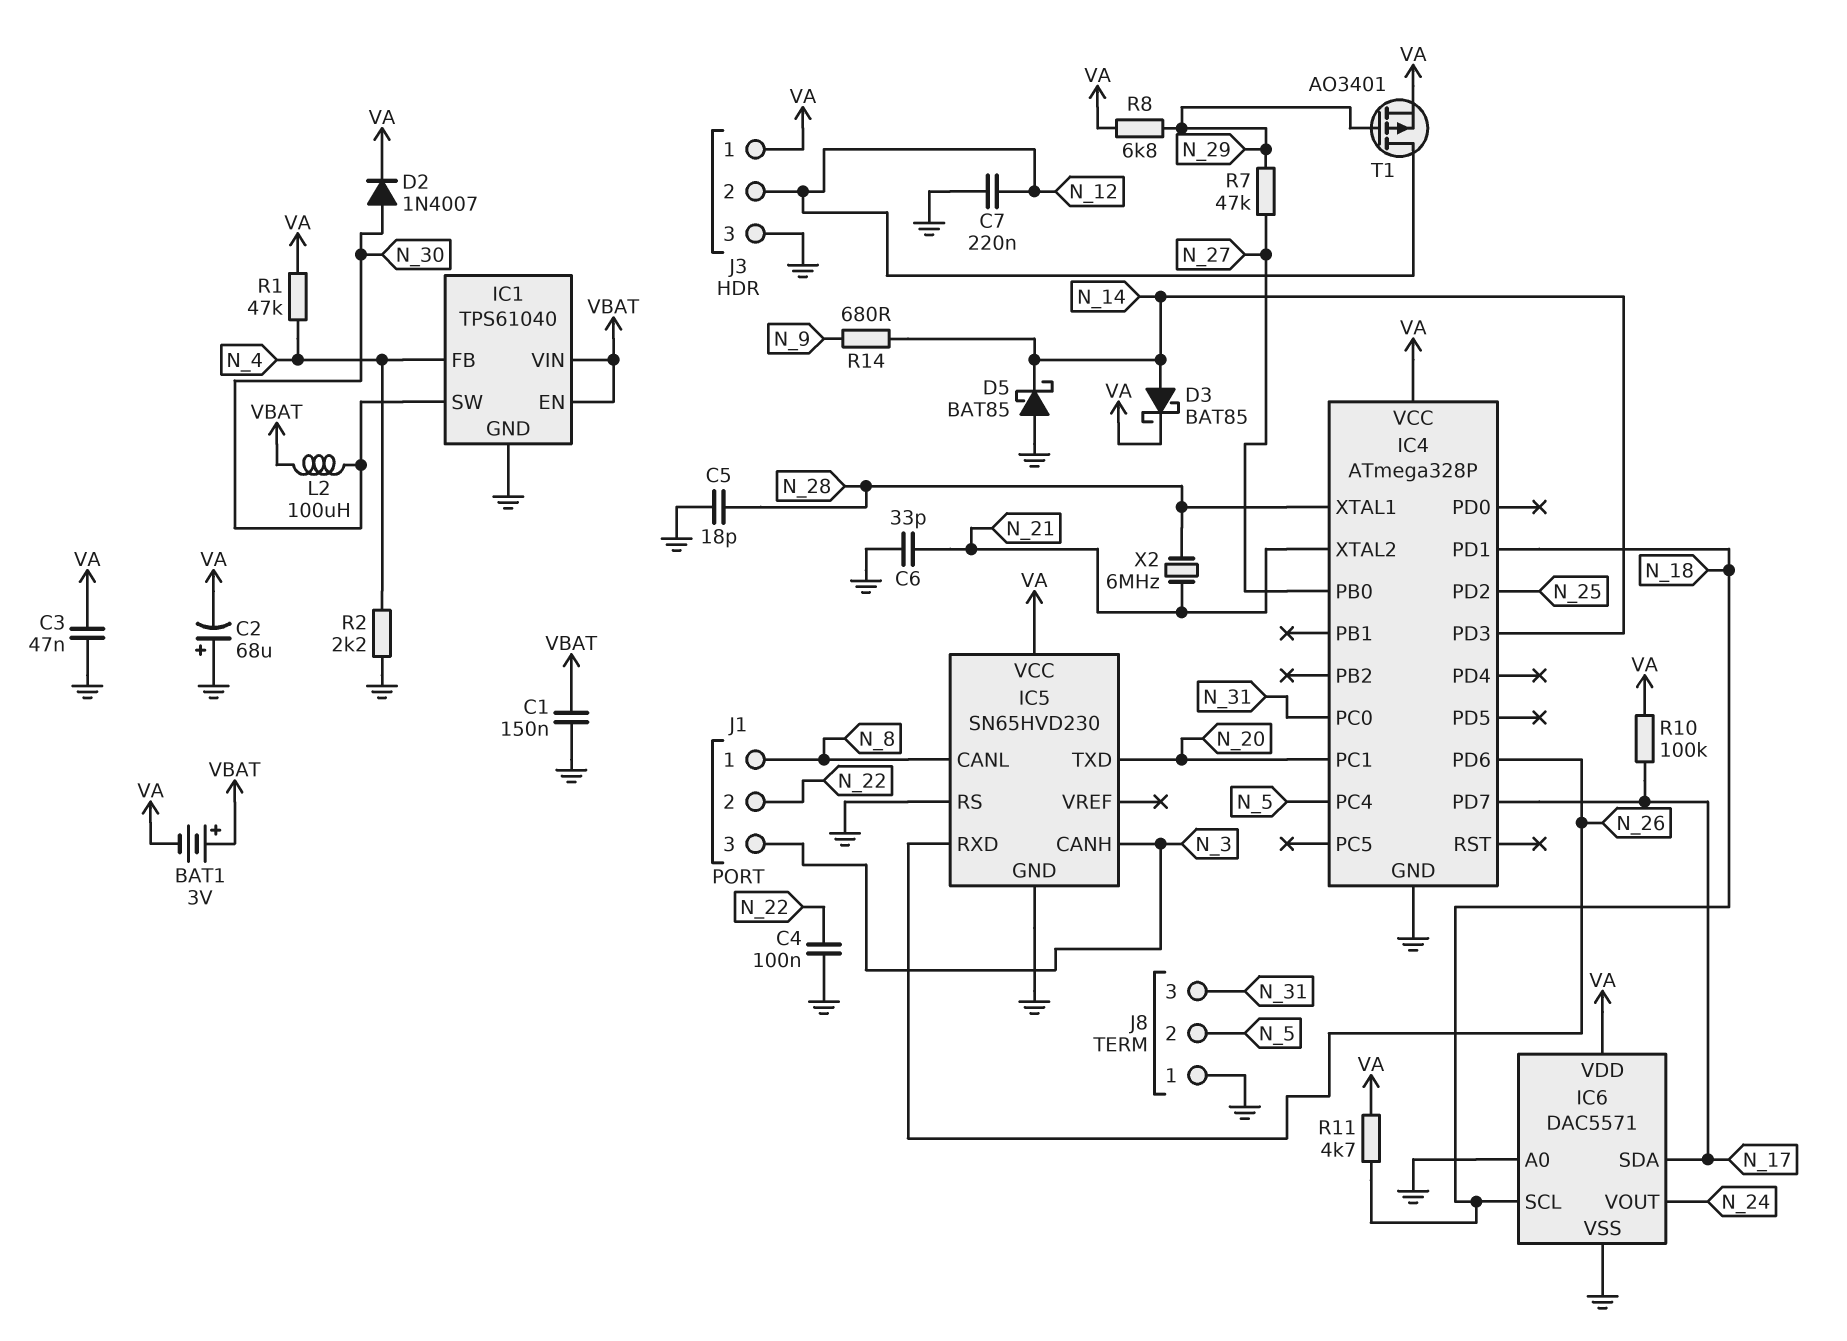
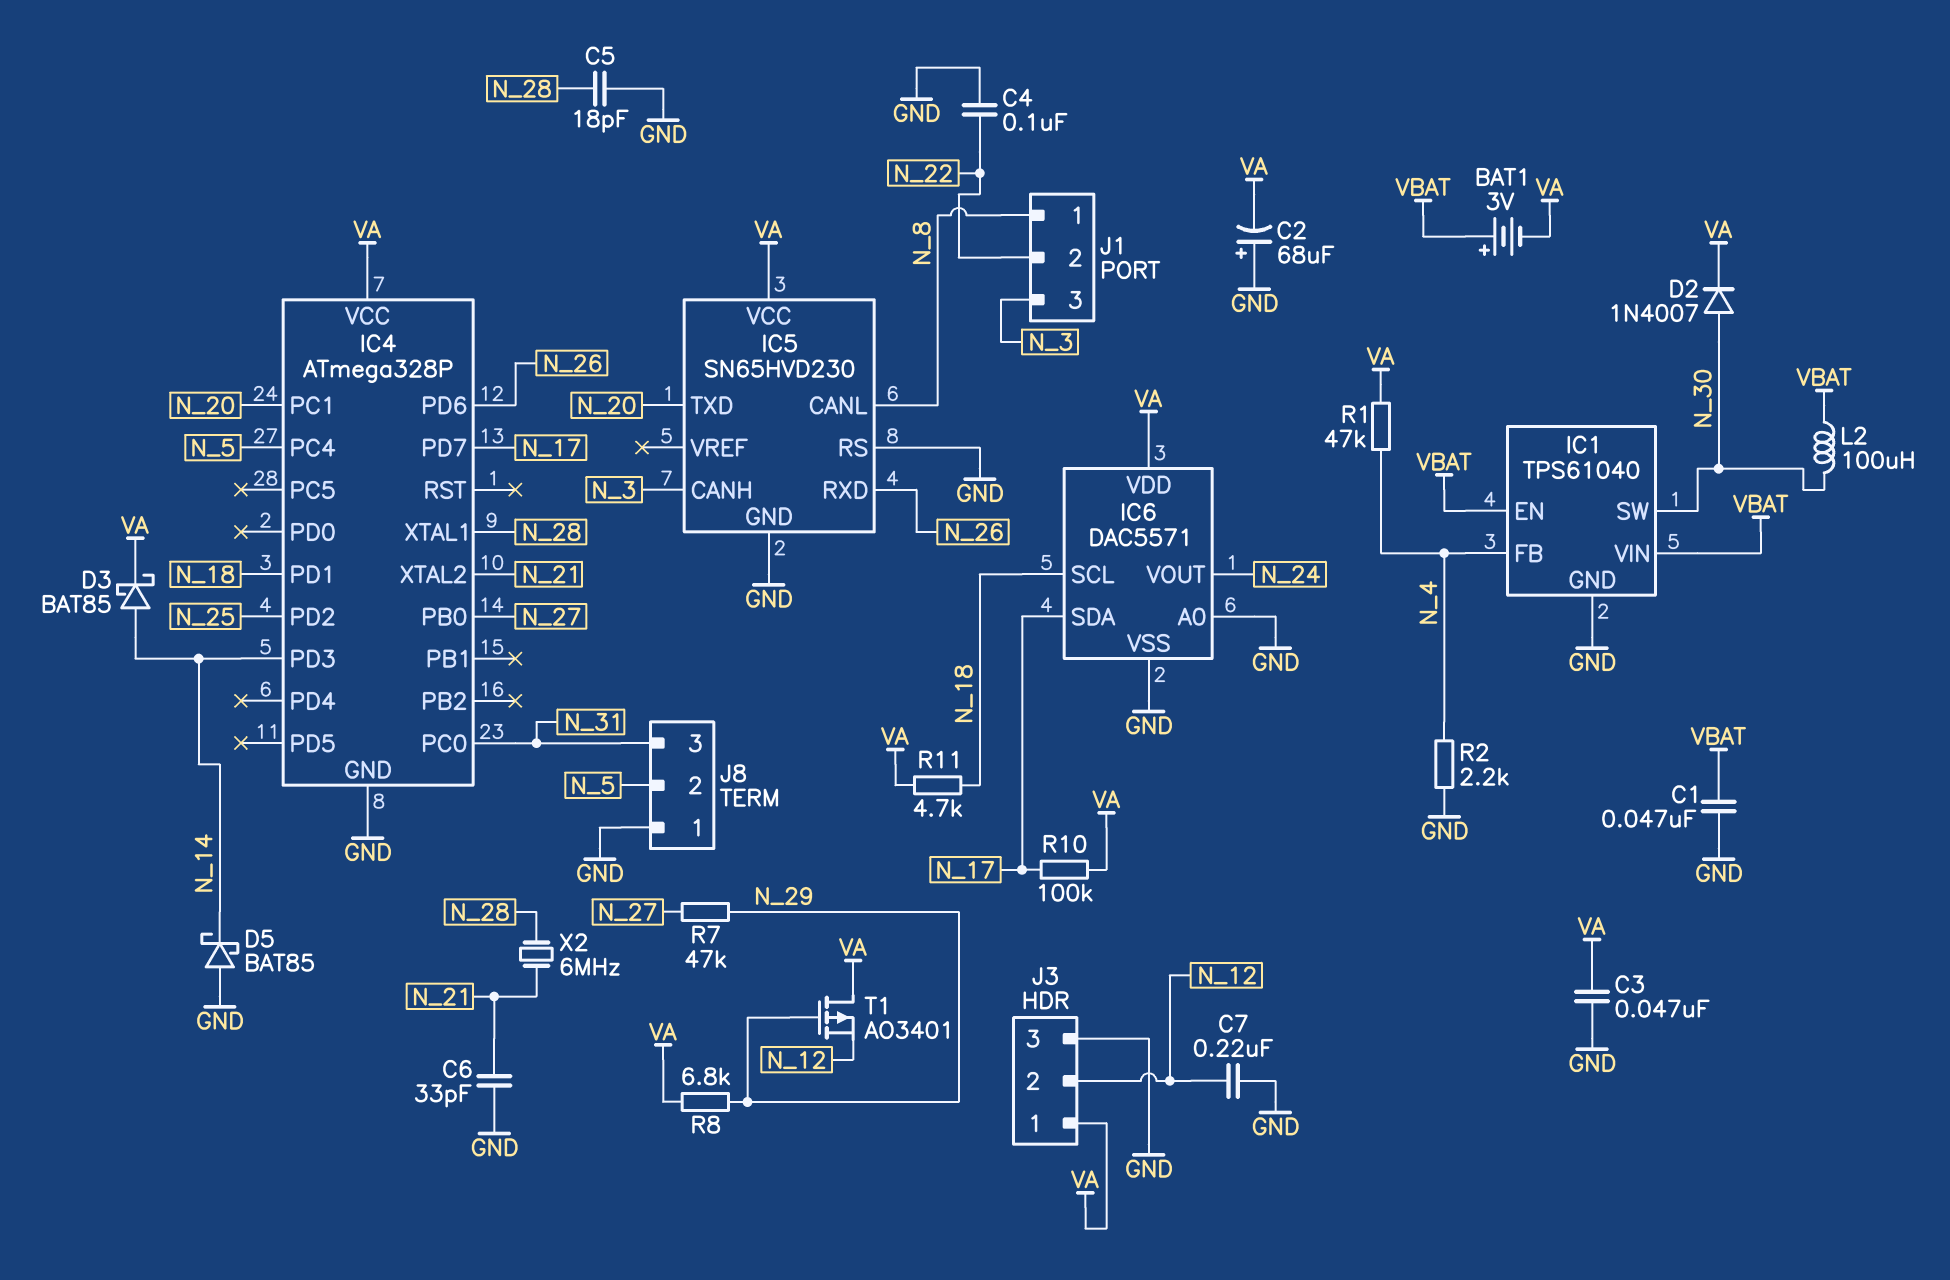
C1: 150nF (GND, VBAT) -> 47nF (GND, VBAT)
R14: 680 (N_9, N_14) -> none
T1: PMOS AO3401 (G N_29, D N_12, S VA) -> PMOS AO3401 (G N_29, D VA, S N_12)

